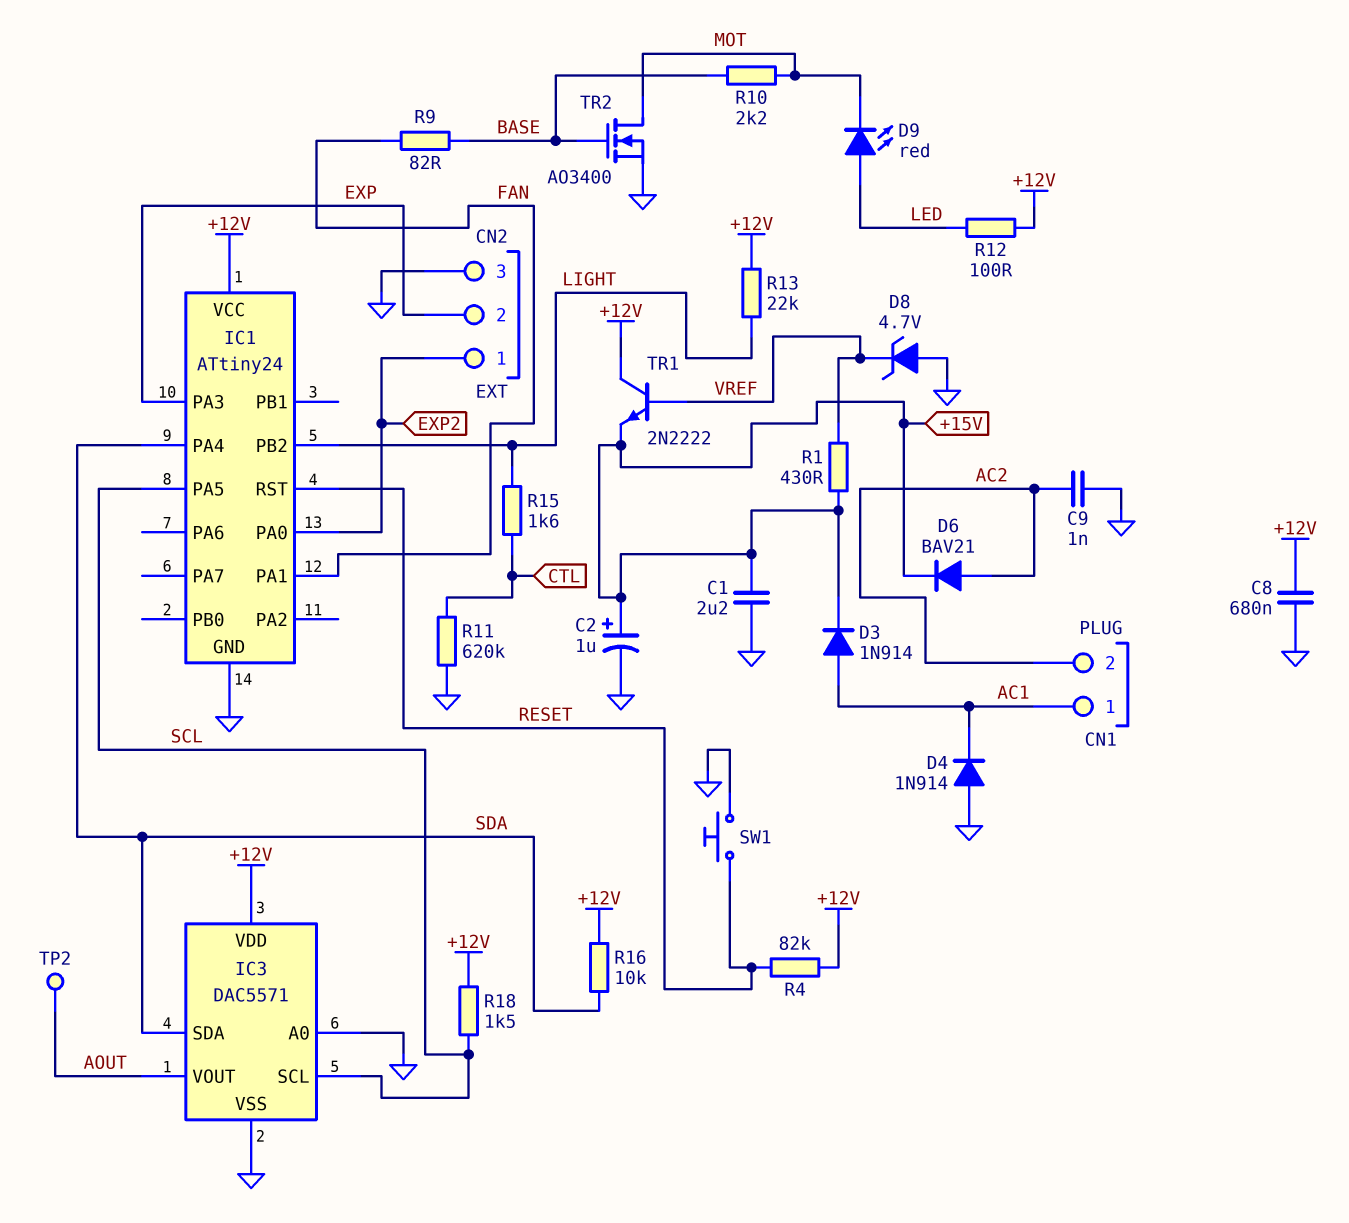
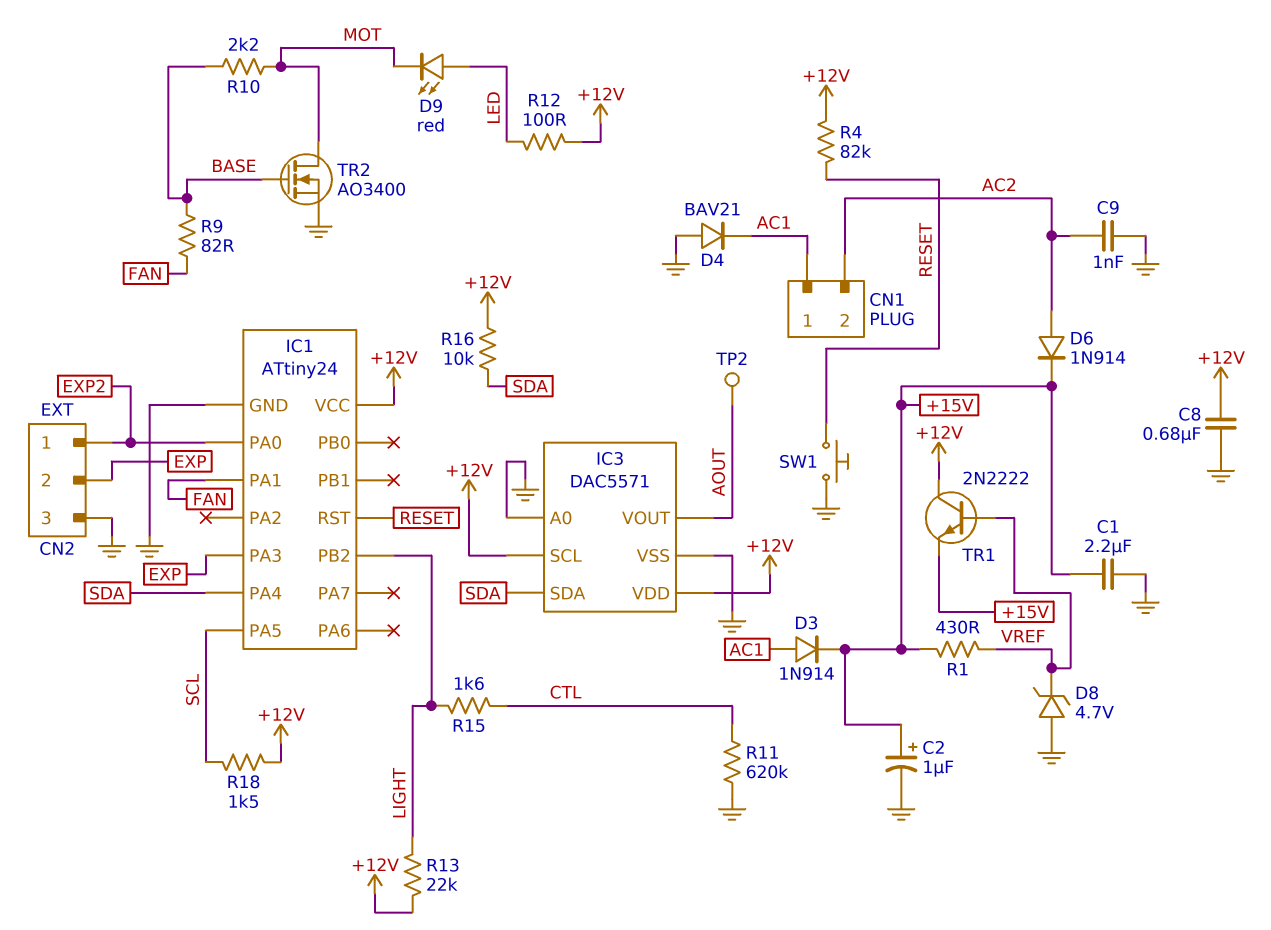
D4: diode 1N914 (A GND, K AC1) -> diode BAV21 (A GND, K AC1)
D6: diode BAV21 (A AC2, K +15V) -> diode 1N914 (A AC2, K +15V)
IC3 pin SCL: SCL -> +12V

